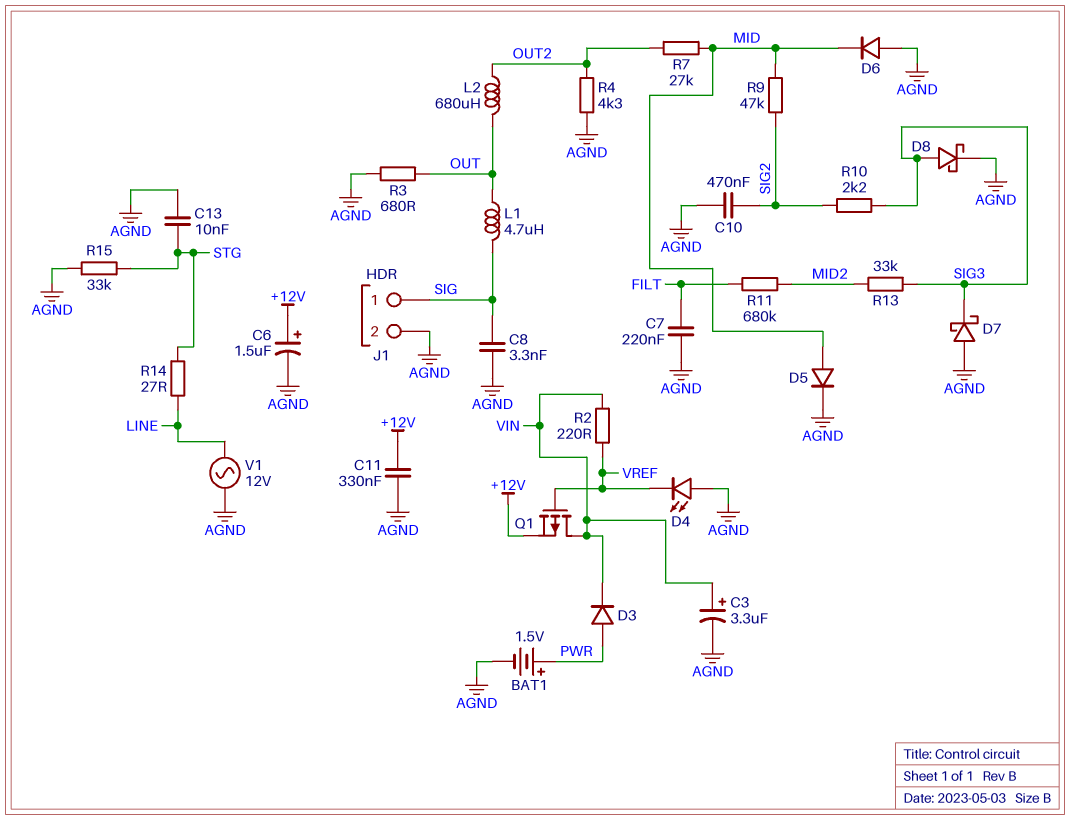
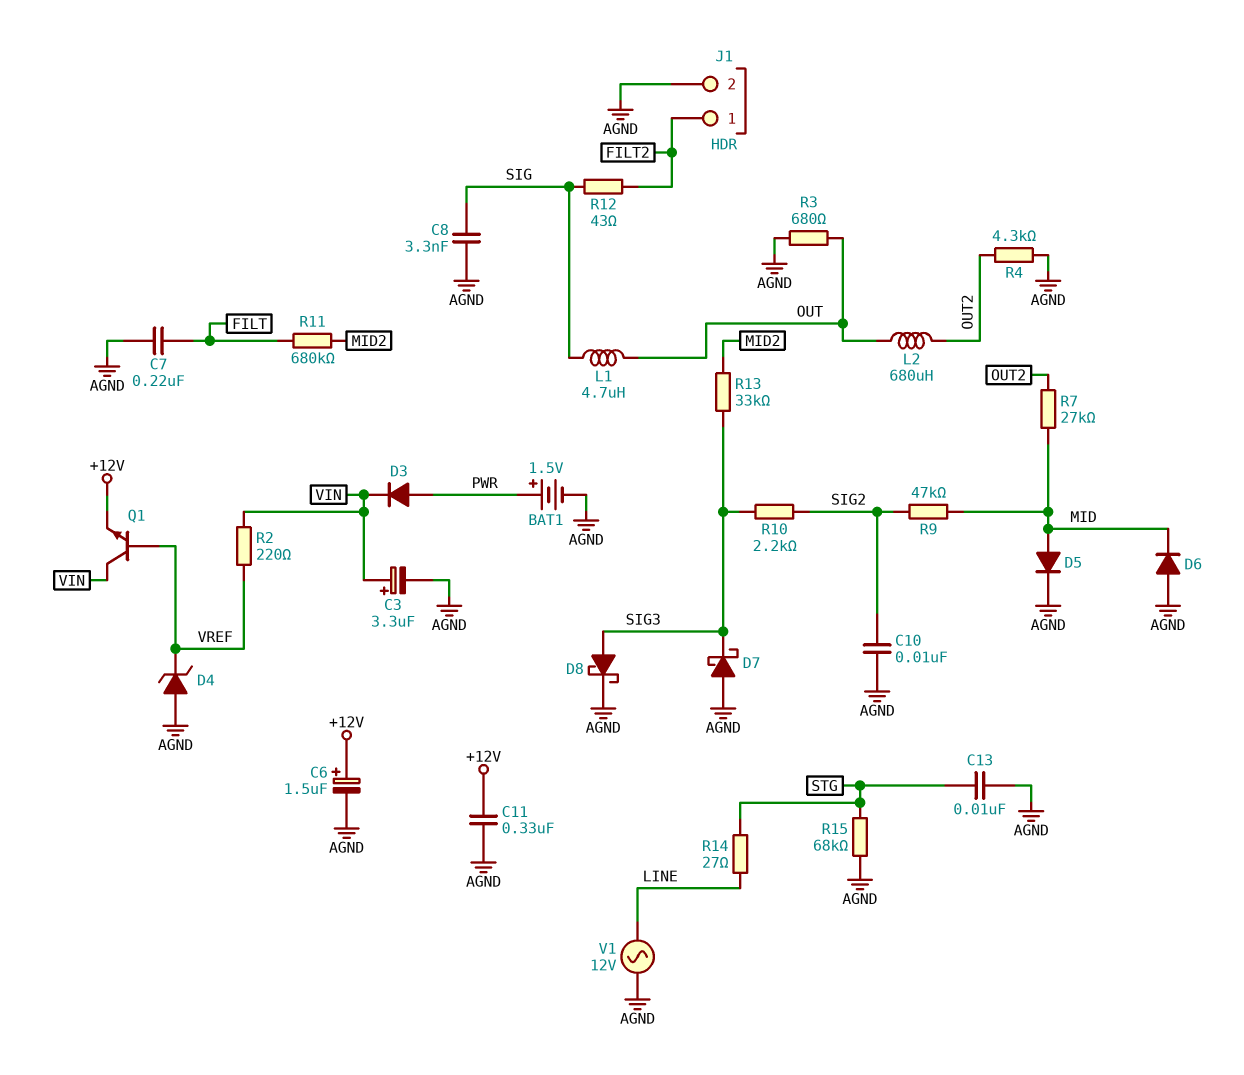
C10: 470nF (AGND, SIG2) -> 10nF (AGND, SIG2)
D4: LED (A AGND, K VREF) -> zener (A AGND, K VREF)
J1 pin 1: SIG -> FILT2
Q1: PMOS (G VREF, D VIN, S +12V) -> NPN (B VREF, C VIN, E +12V)
R12: none -> 43 (FILT2, SIG)
R15: 33k (AGND, STG) -> 68k (AGND, STG)

